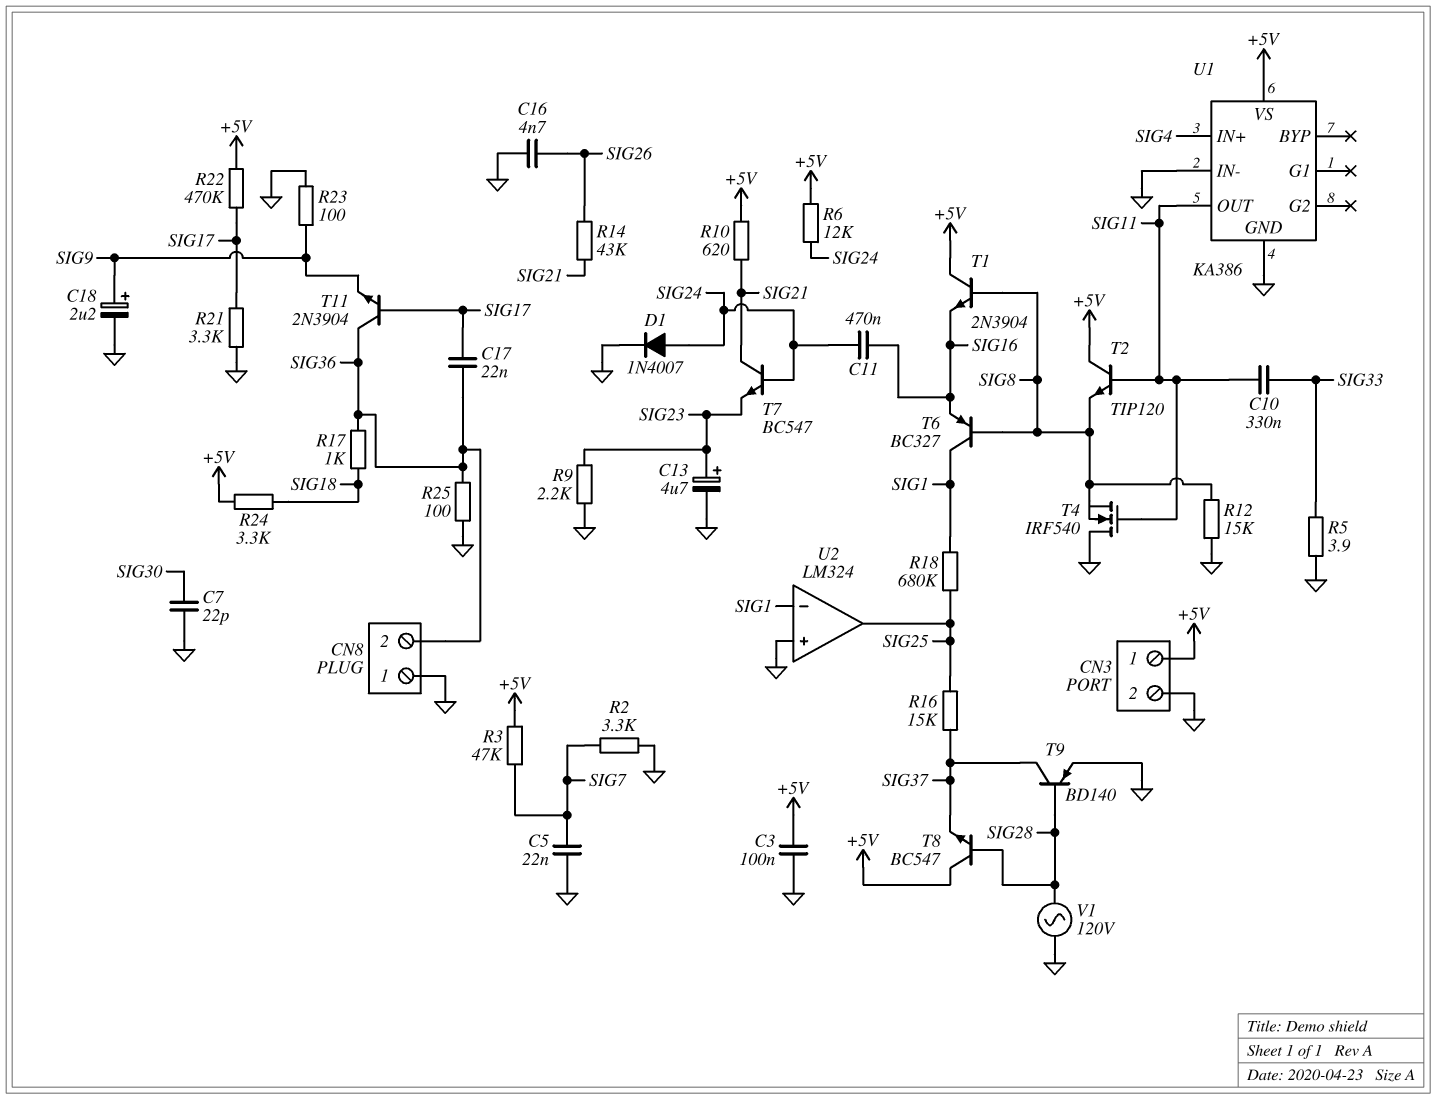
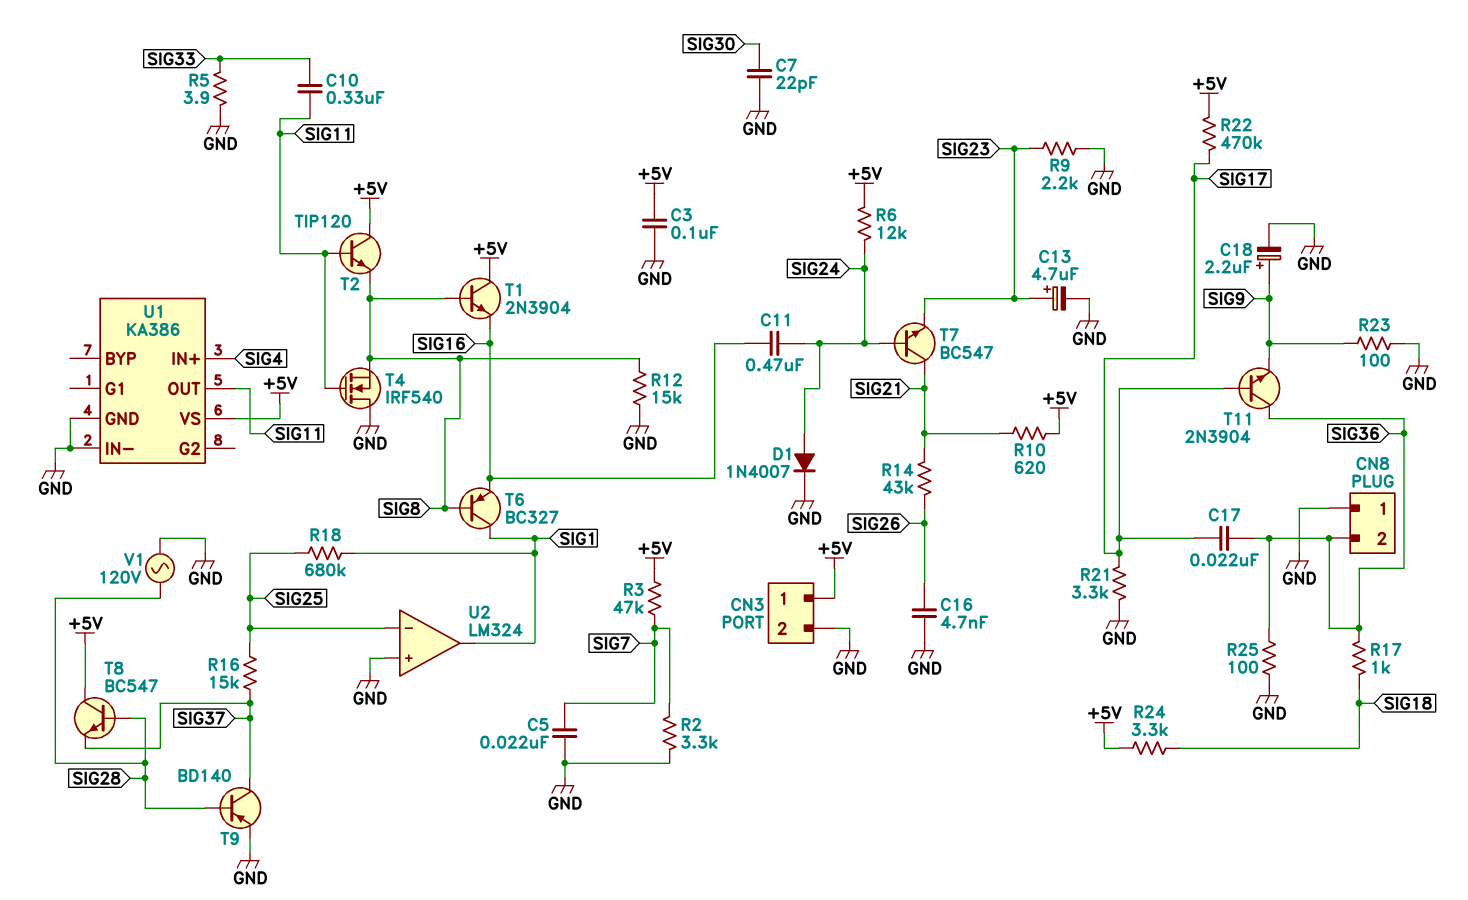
U2 pin in-: SIG1 -> SIG25
U2 pin out: SIG25 -> SIG1

